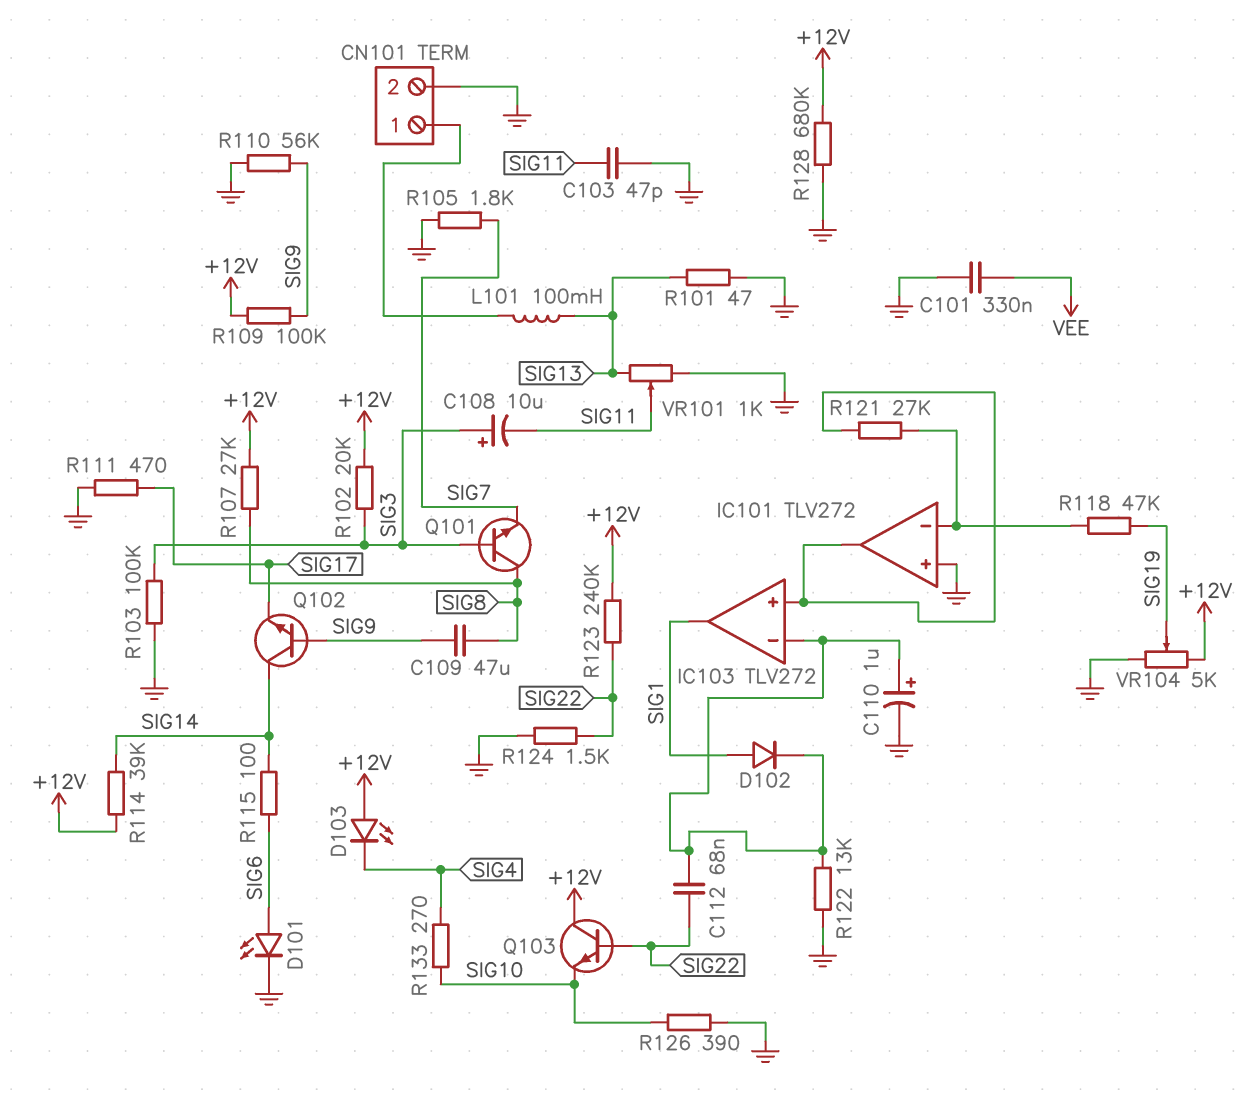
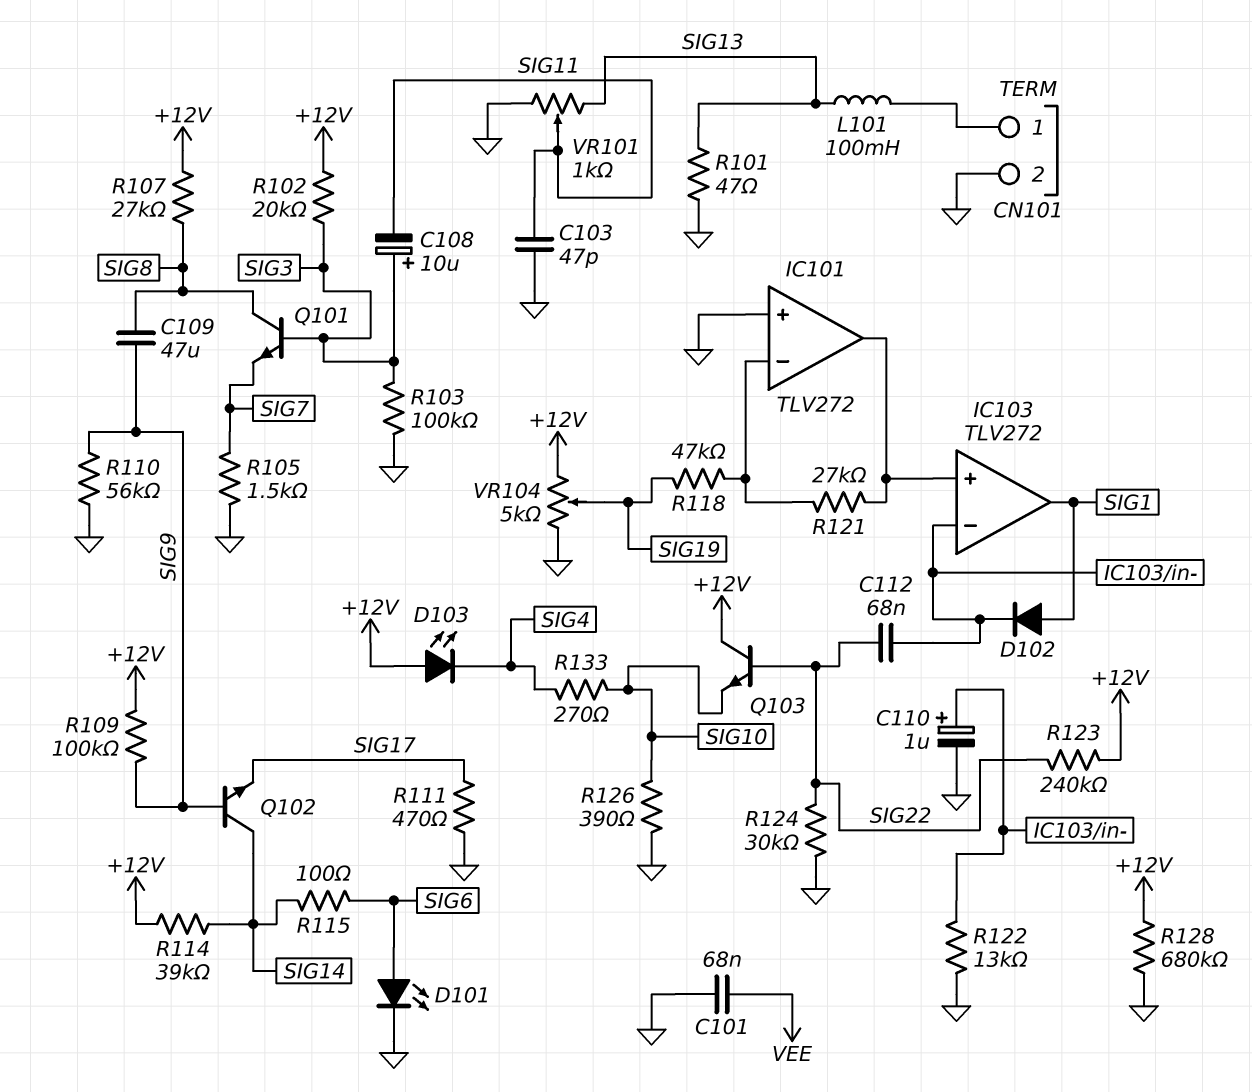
C101: 330nF (GND, VEE) -> 68nF (GND, VEE)
R105: 1.8k (GND, SIG7) -> 1.5k (GND, SIG7)
R124: 1.5k (GND, SIG22) -> 30k (GND, SIG22)

